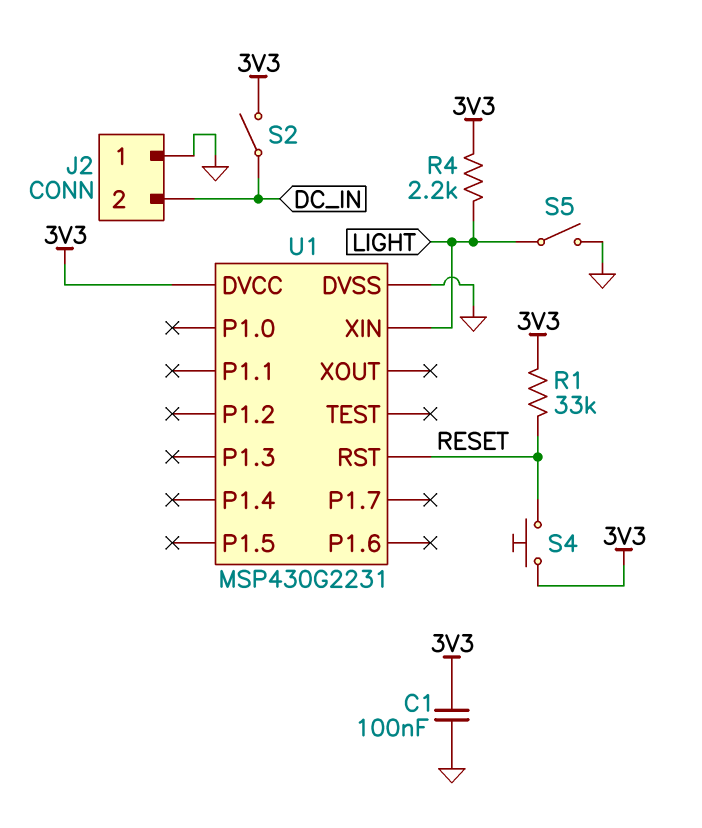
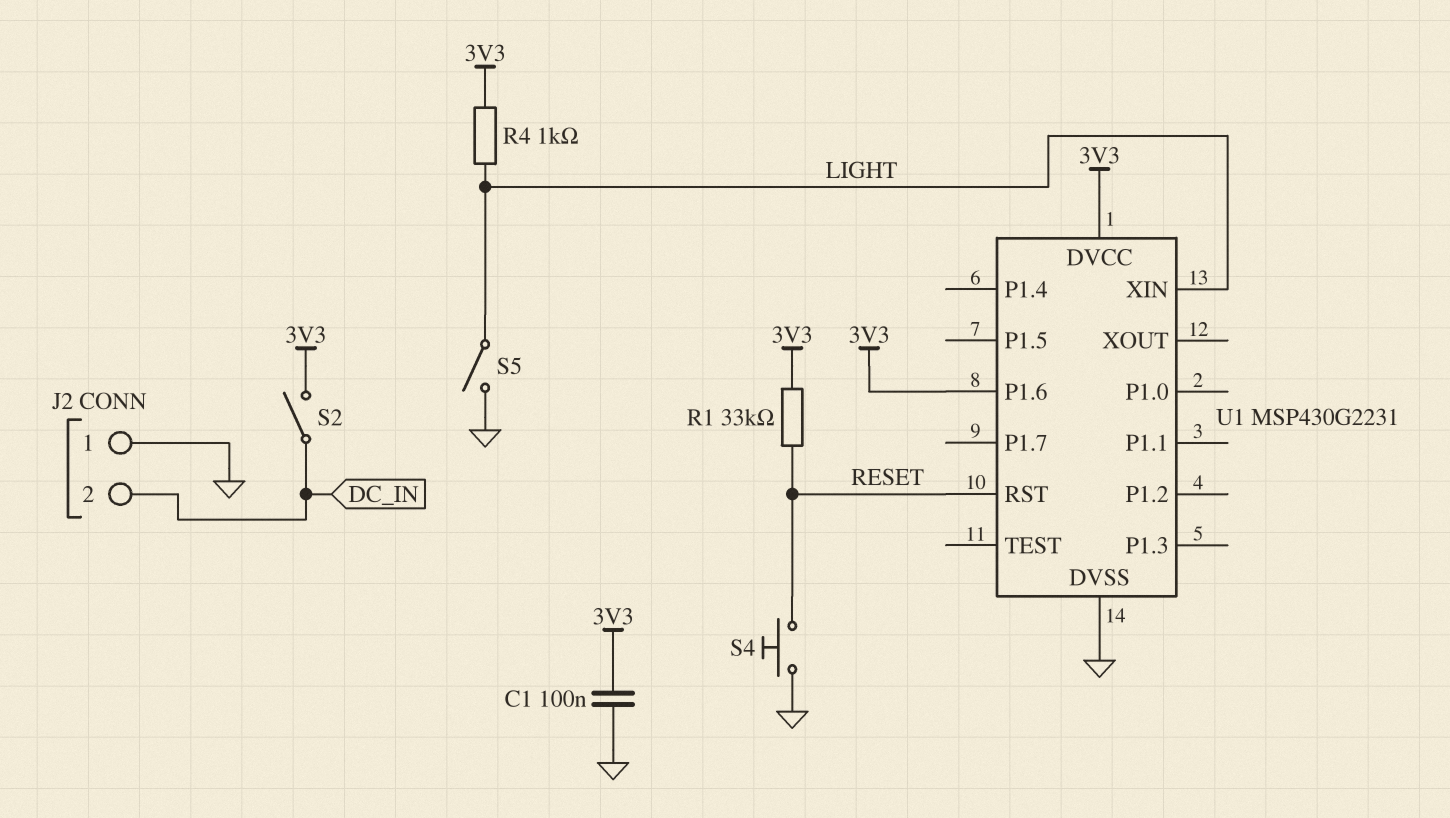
R4: 2.2k (3V3, LIGHT) -> 1k (3V3, LIGHT)
S4: button (3V3, RESET) -> button (GND, RESET)
U1 pin P1.6: none -> 3V3

